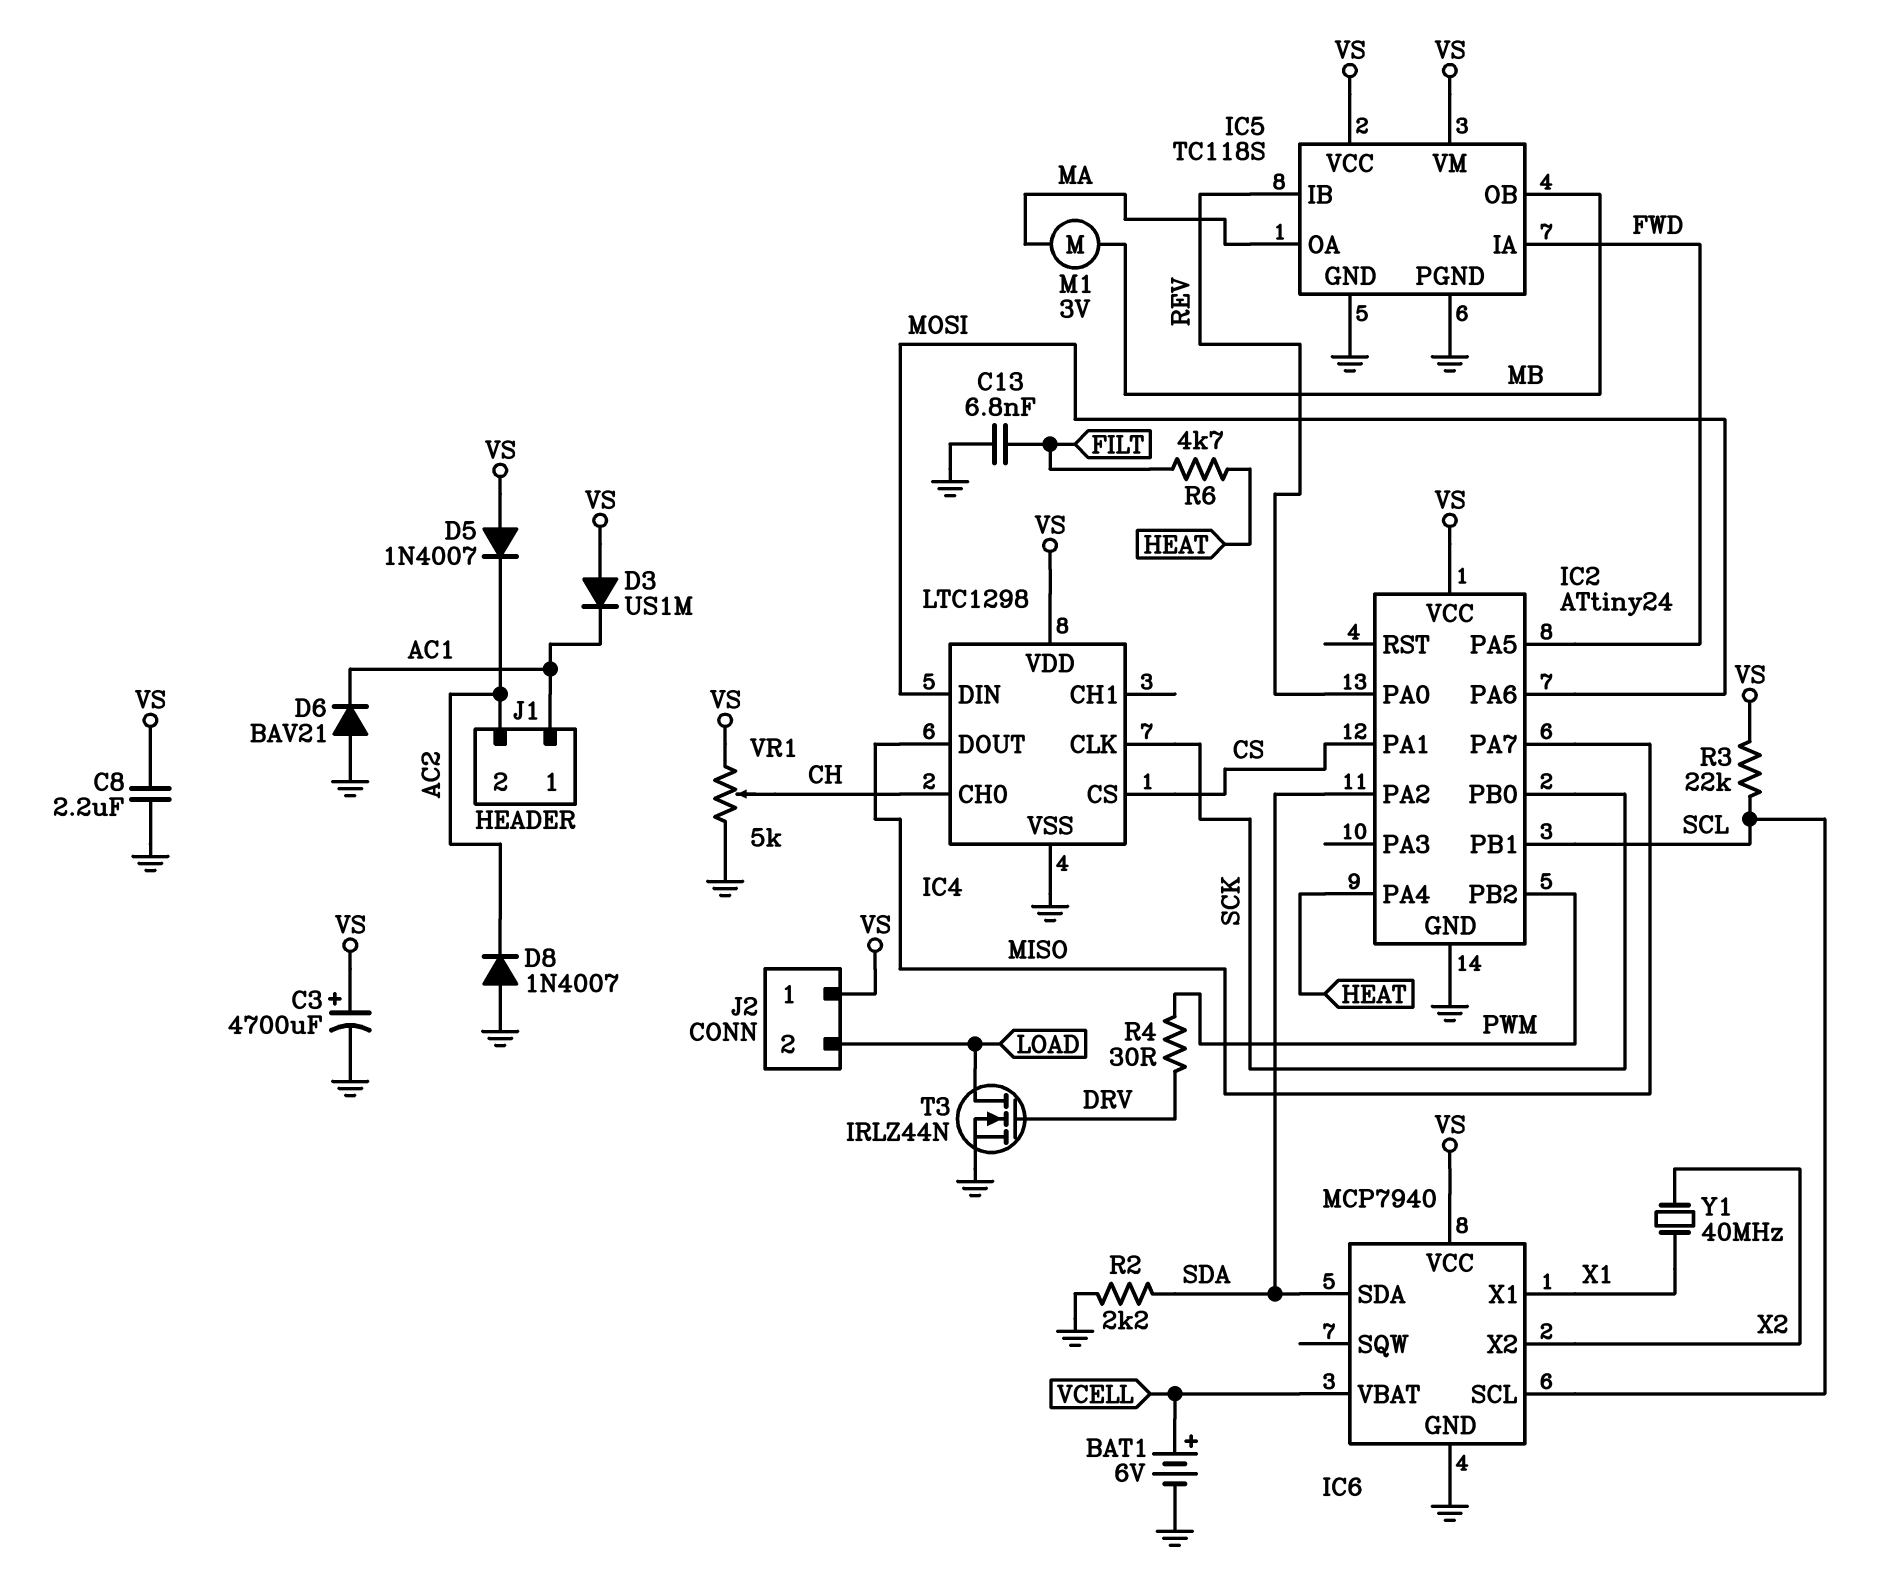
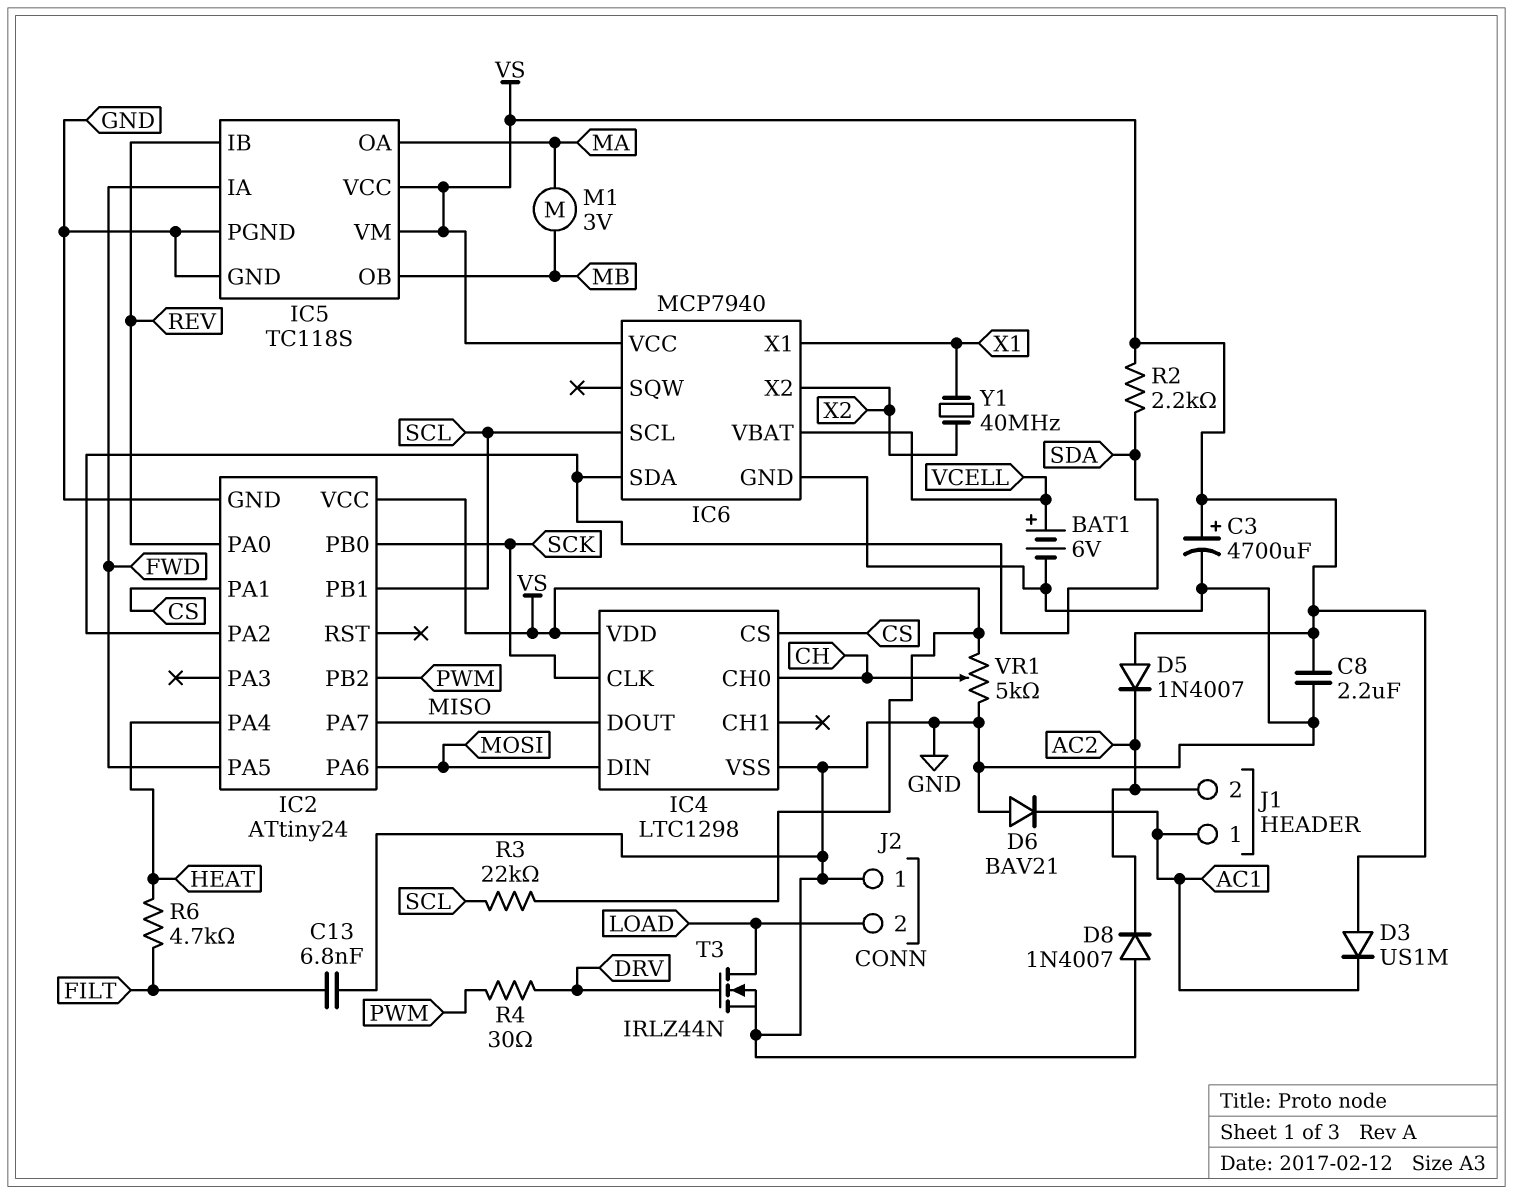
J2 pin 1: VS -> GND
R2: 2.2k (GND, SDA) -> 2.2k (SDA, VS)

